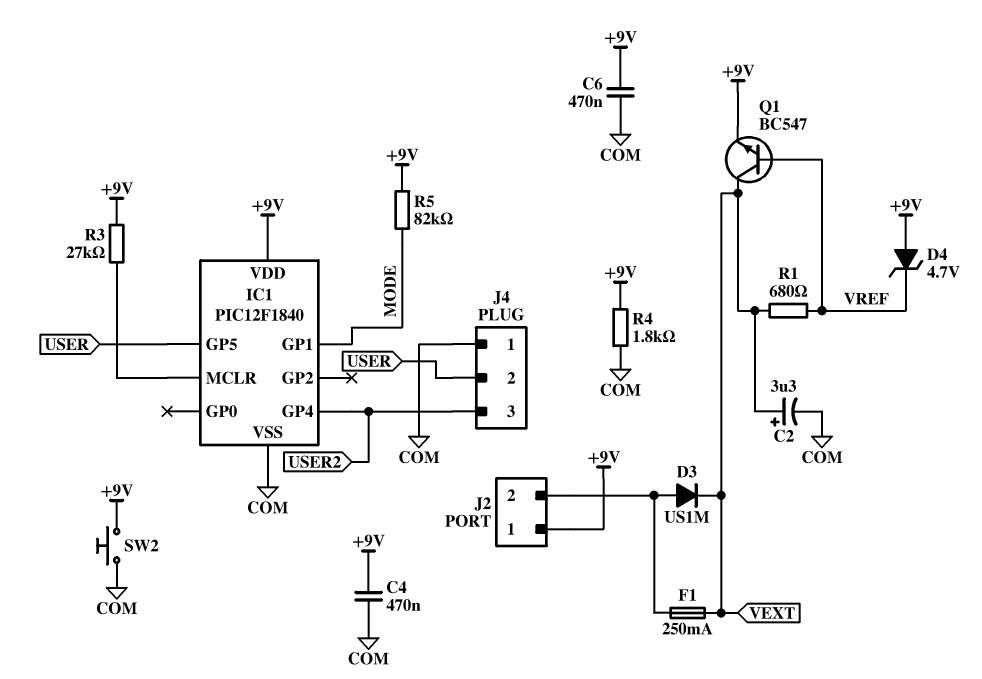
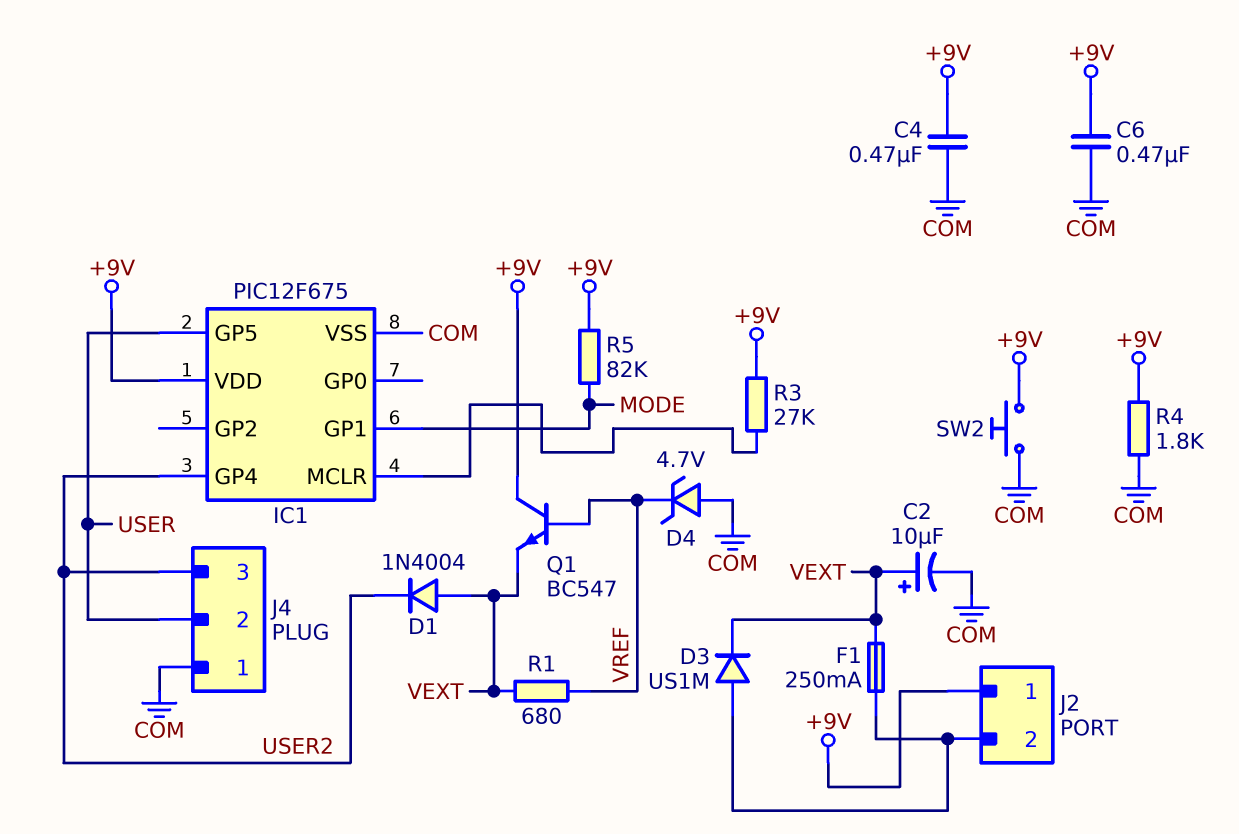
C2: 3.3uF (plus VEXT, minus COM) -> 10uF (plus VEXT, minus COM)
D1: none -> diode 1N4004 (A VEXT, K USER2)
D4: zener 4.7V (A +9V, K VREF) -> zener 4.7V (A COM, K VREF)
IC1: PIC12F1840 -> PIC12F675
Q1: NPN BC547 (B VREF, C VEXT, E +9V) -> NPN BC547 (B VREF, C +9V, E VEXT)

